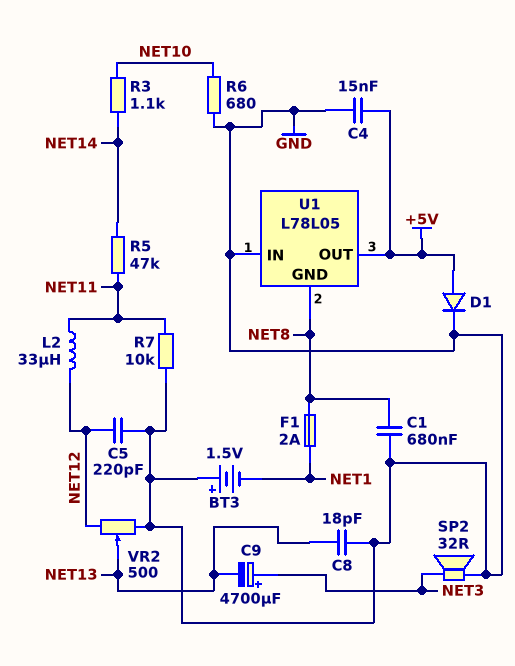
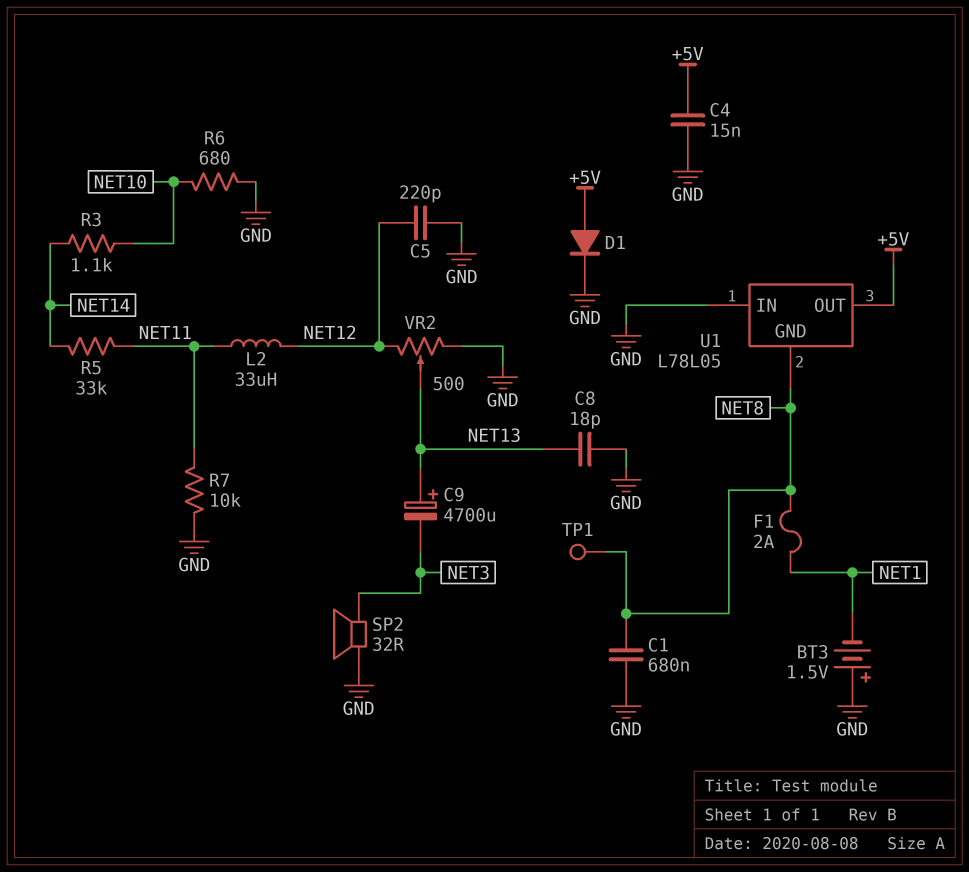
C9: 4700uF (plus NET3, minus NET13) -> 4700uF (plus NET13, minus NET3)
R5: 47k (NET11, NET14) -> 33k (NET11, NET14)
TP1: none -> test point (NET8)

